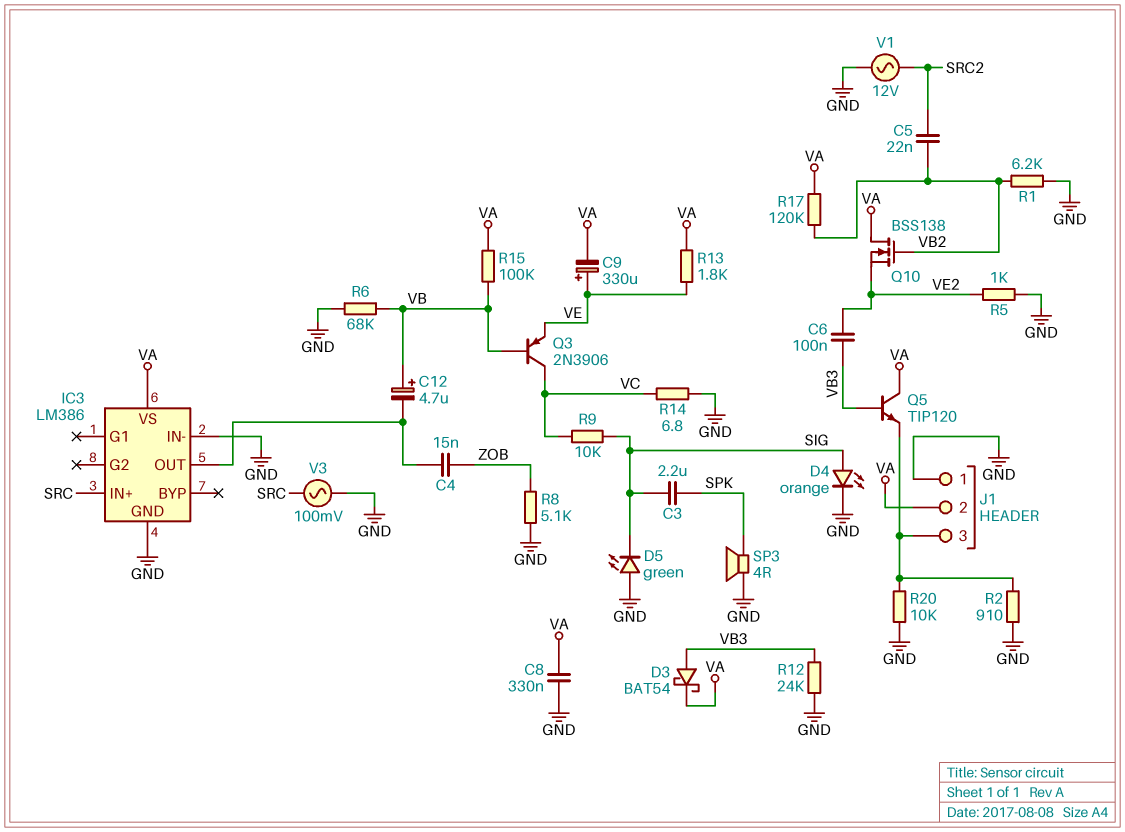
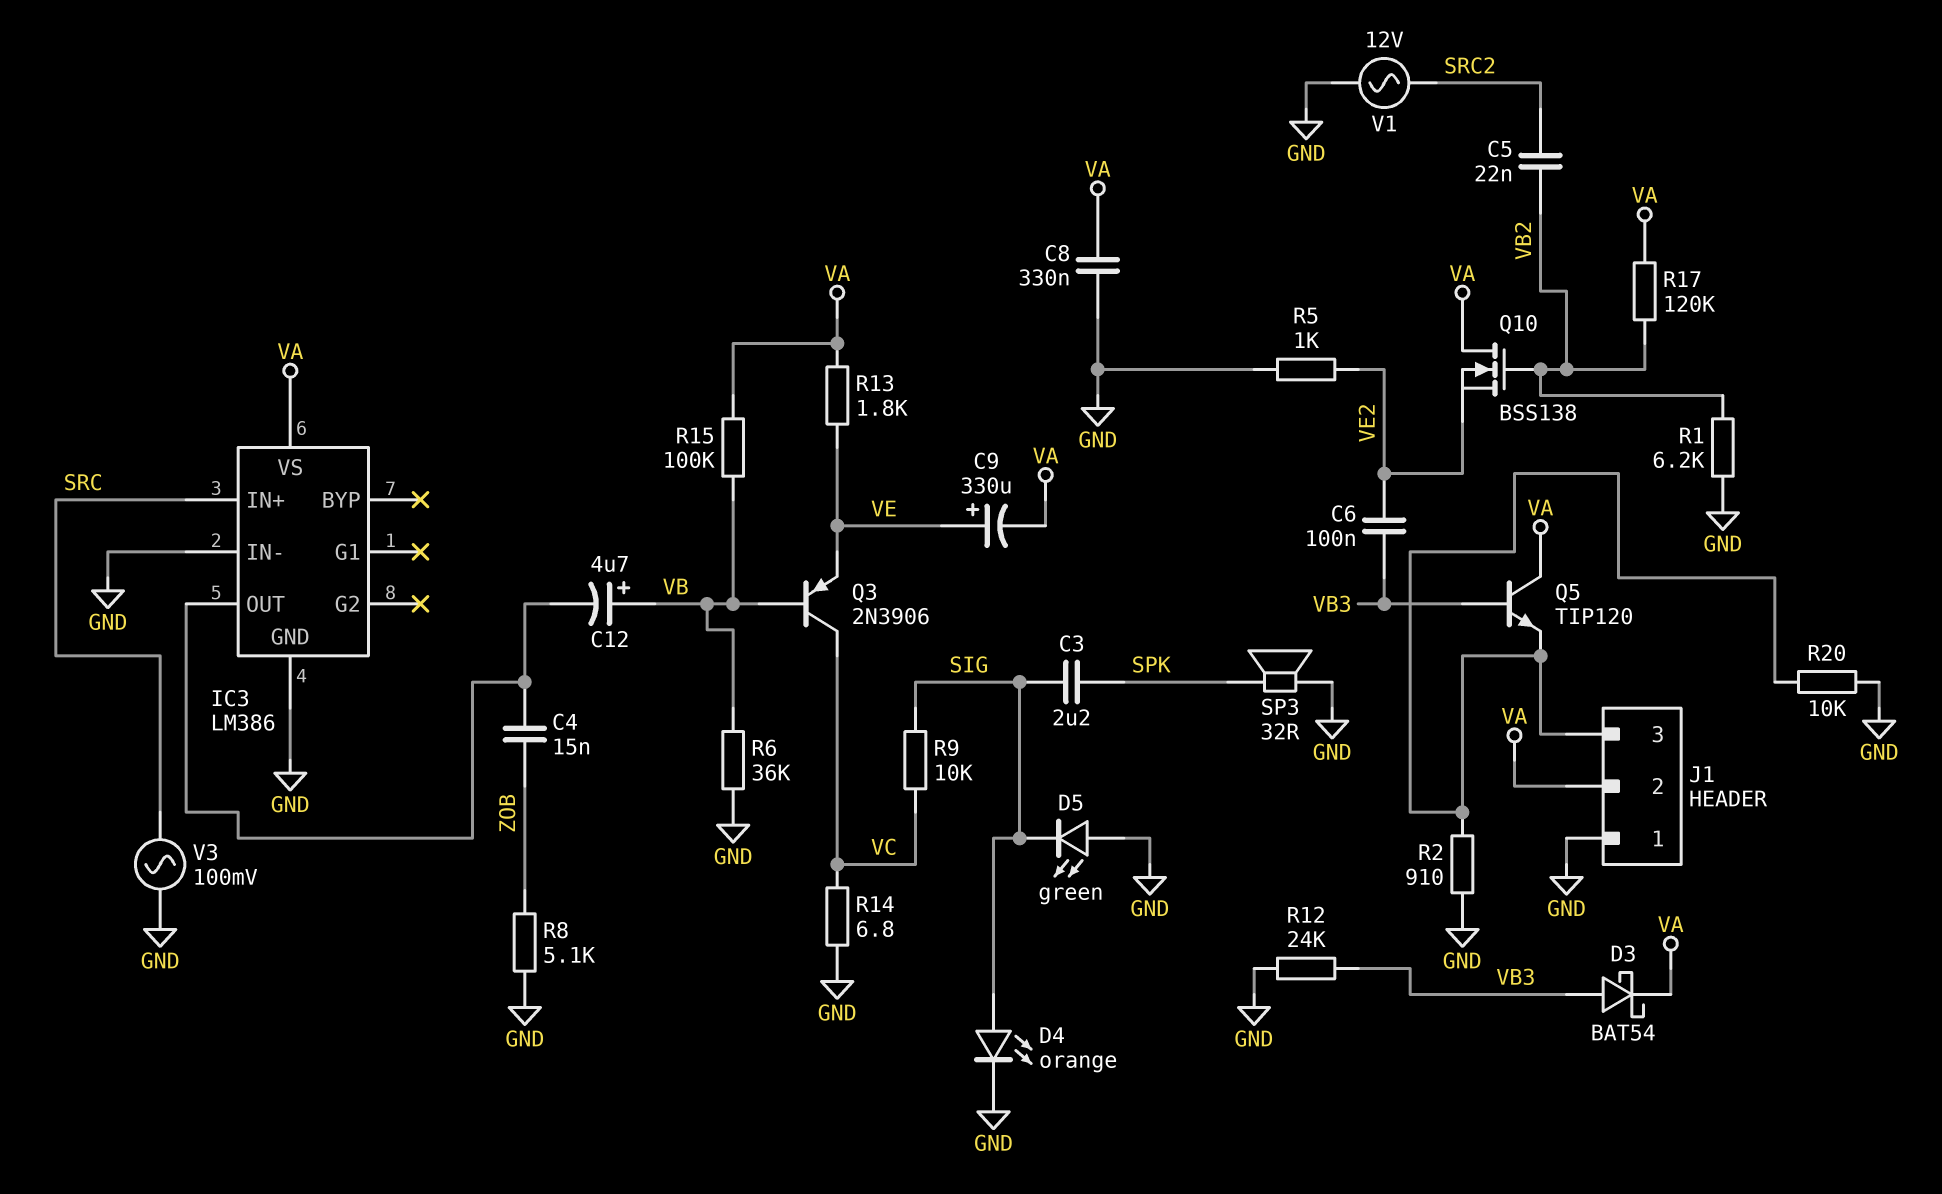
R6: 68k (GND, VB) -> 36k (GND, VB)
SP3: speaker 4R (GND, SPK) -> speaker 32R (GND, SPK)

